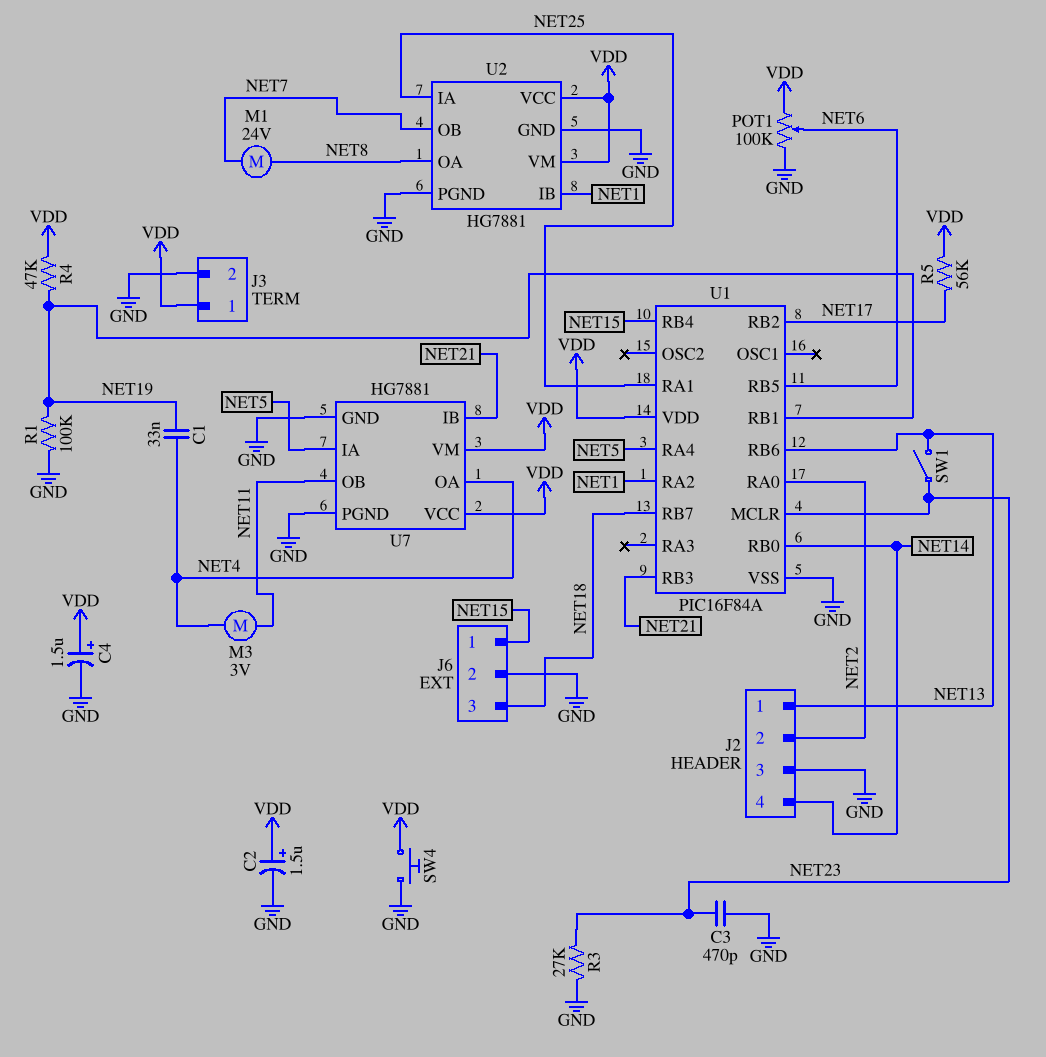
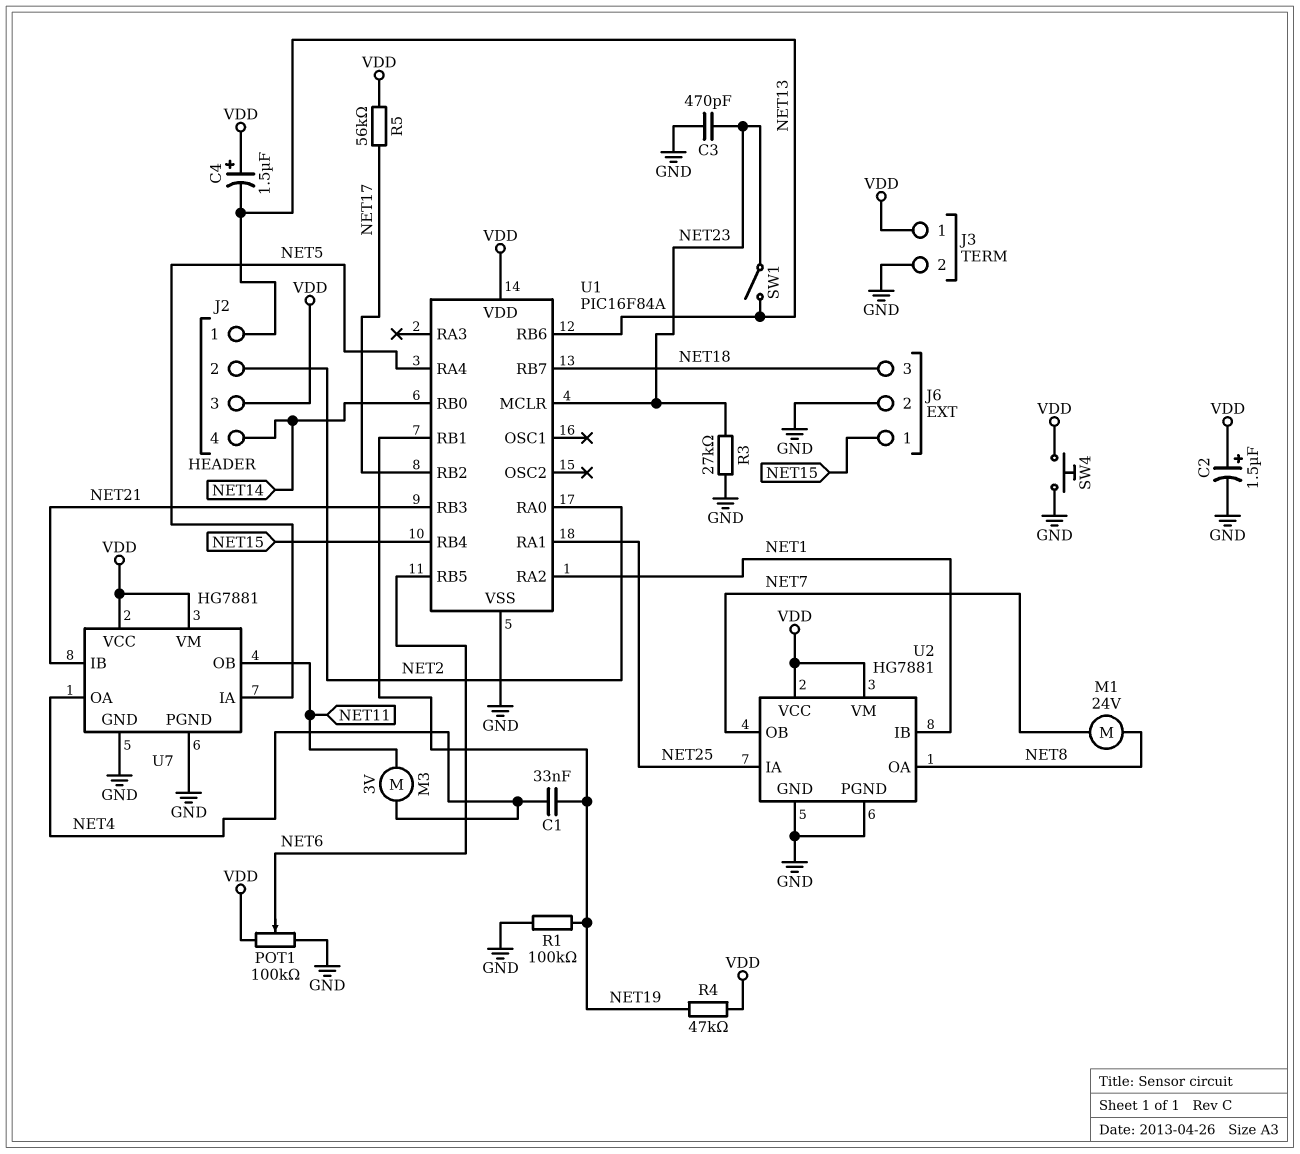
C4: 1.5uF (plus VDD, minus GND) -> 1.5uF (plus VDD, minus NET13)
J2 pin 3: GND -> VDD

